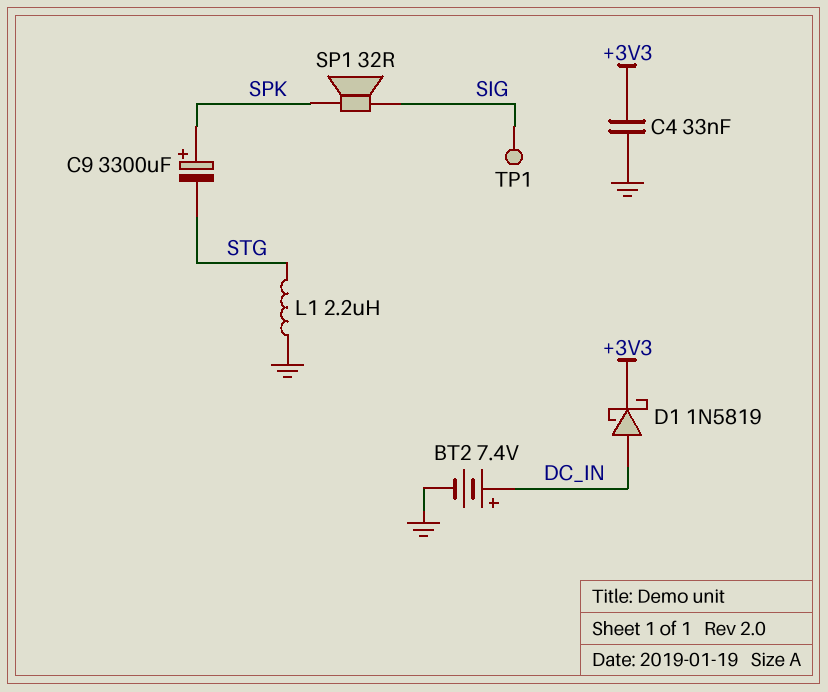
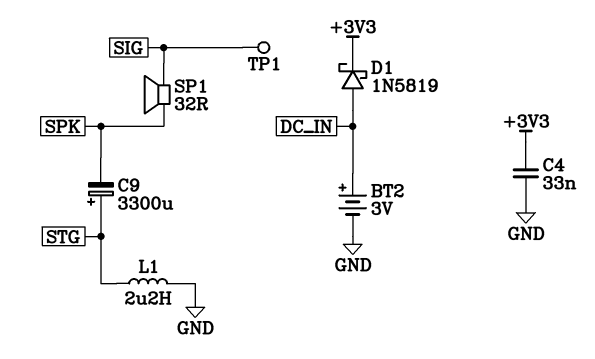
BT2: 7.4V (plus DC_IN, minus GND) -> 3V (plus DC_IN, minus GND)
C9: 3300uF (plus SPK, minus STG) -> 3300uF (plus STG, minus SPK)

